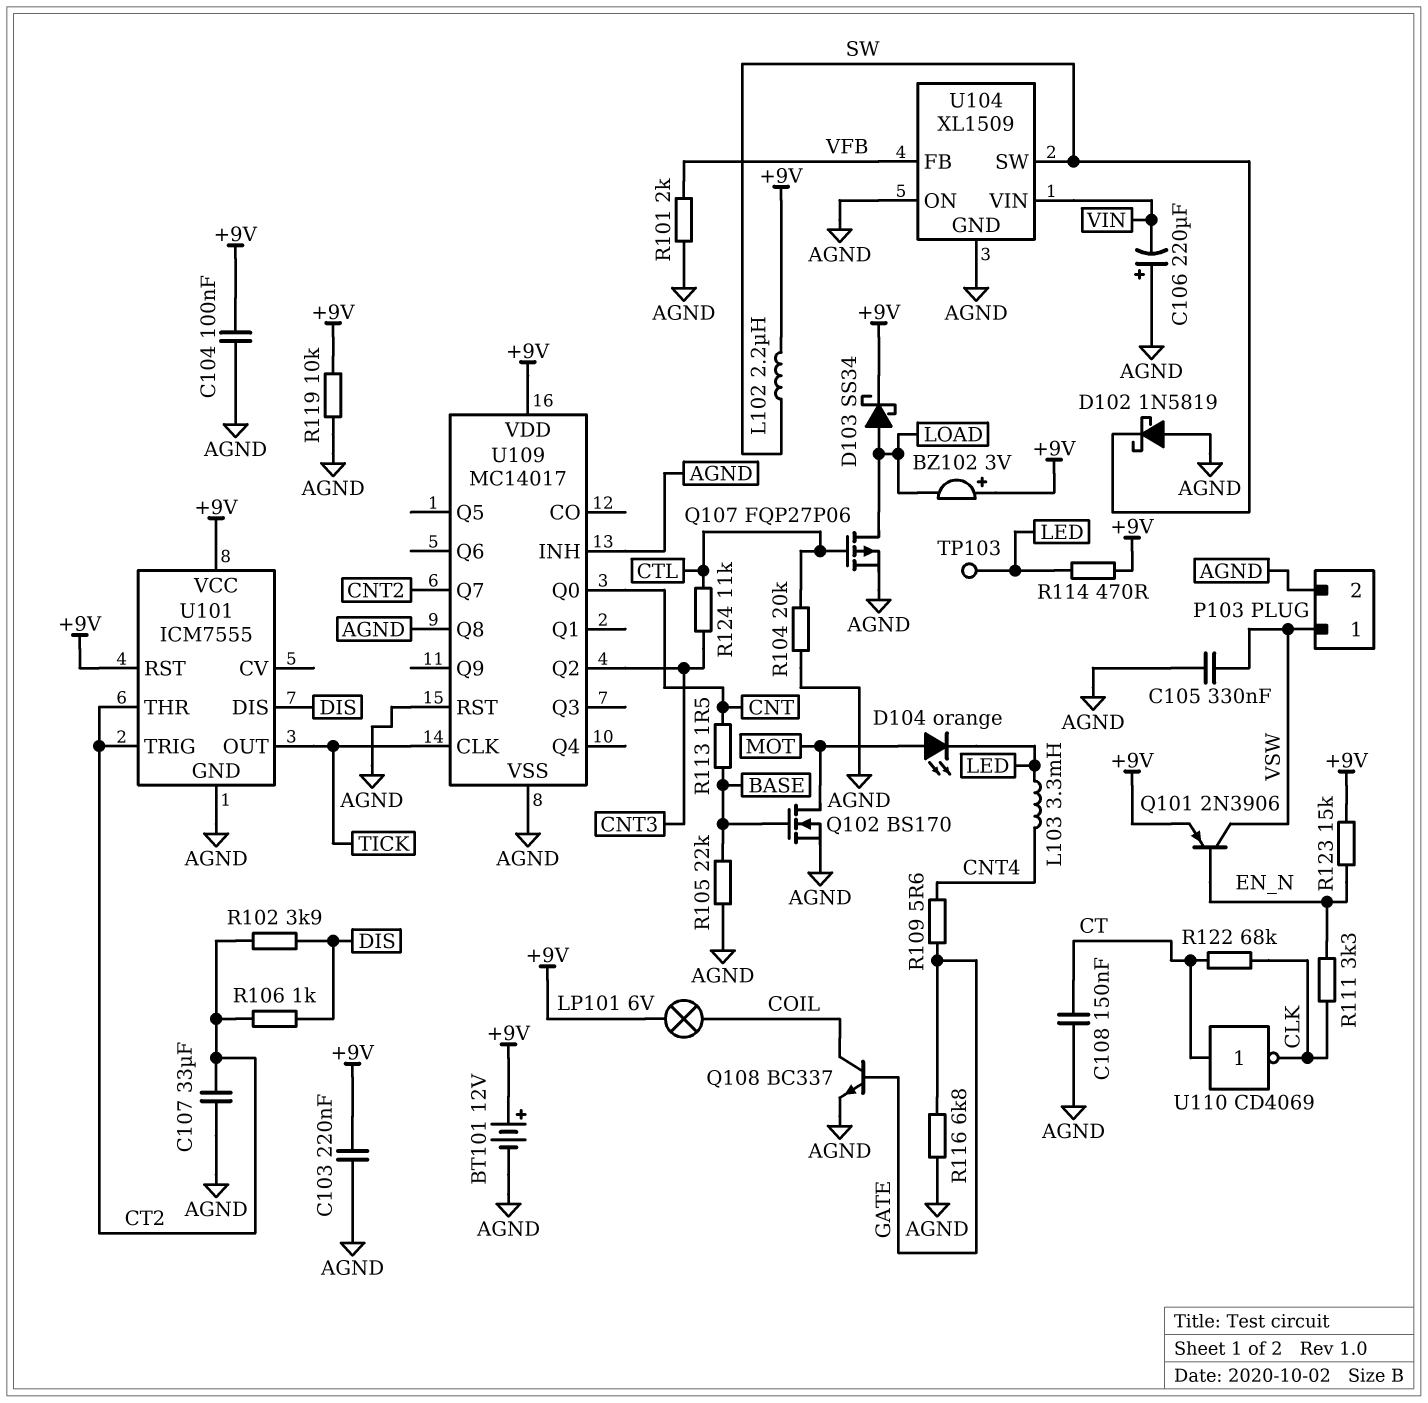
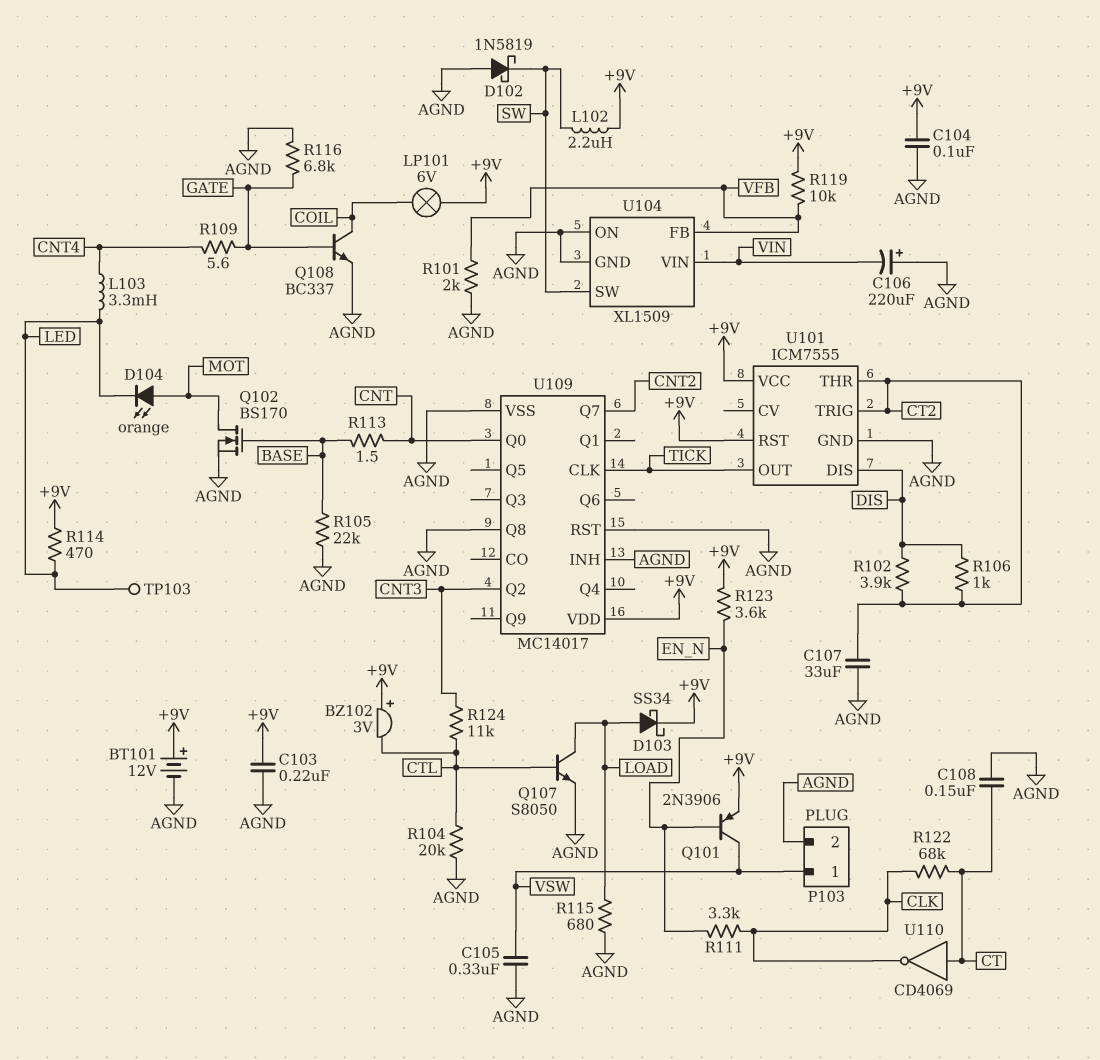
BZ102: buzzer 3V (plus +9V, minus LOAD) -> buzzer 3V (plus +9V, minus CTL)
Q107: PMOS FQP27P06 (G CTL, D LOAD, S AGND) -> NPN S8050 (B CTL, C LOAD, E AGND)
R115: none -> 680 (AGND, LOAD)
R119: 10k (+9V, AGND) -> 10k (+9V, VFB)
R123: 15k (+9V, EN_N) -> 3.6k (+9V, EN_N)

